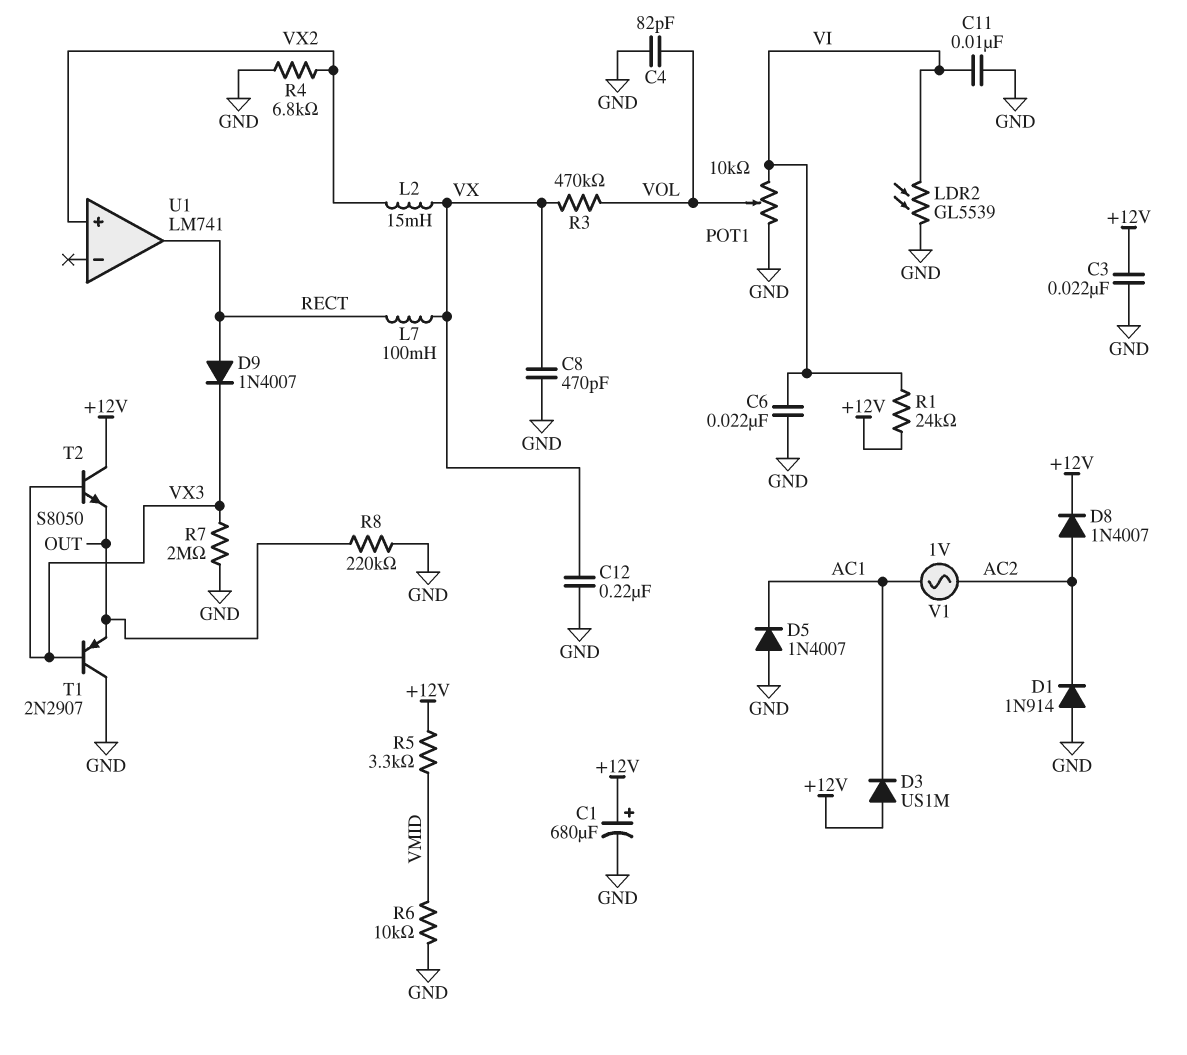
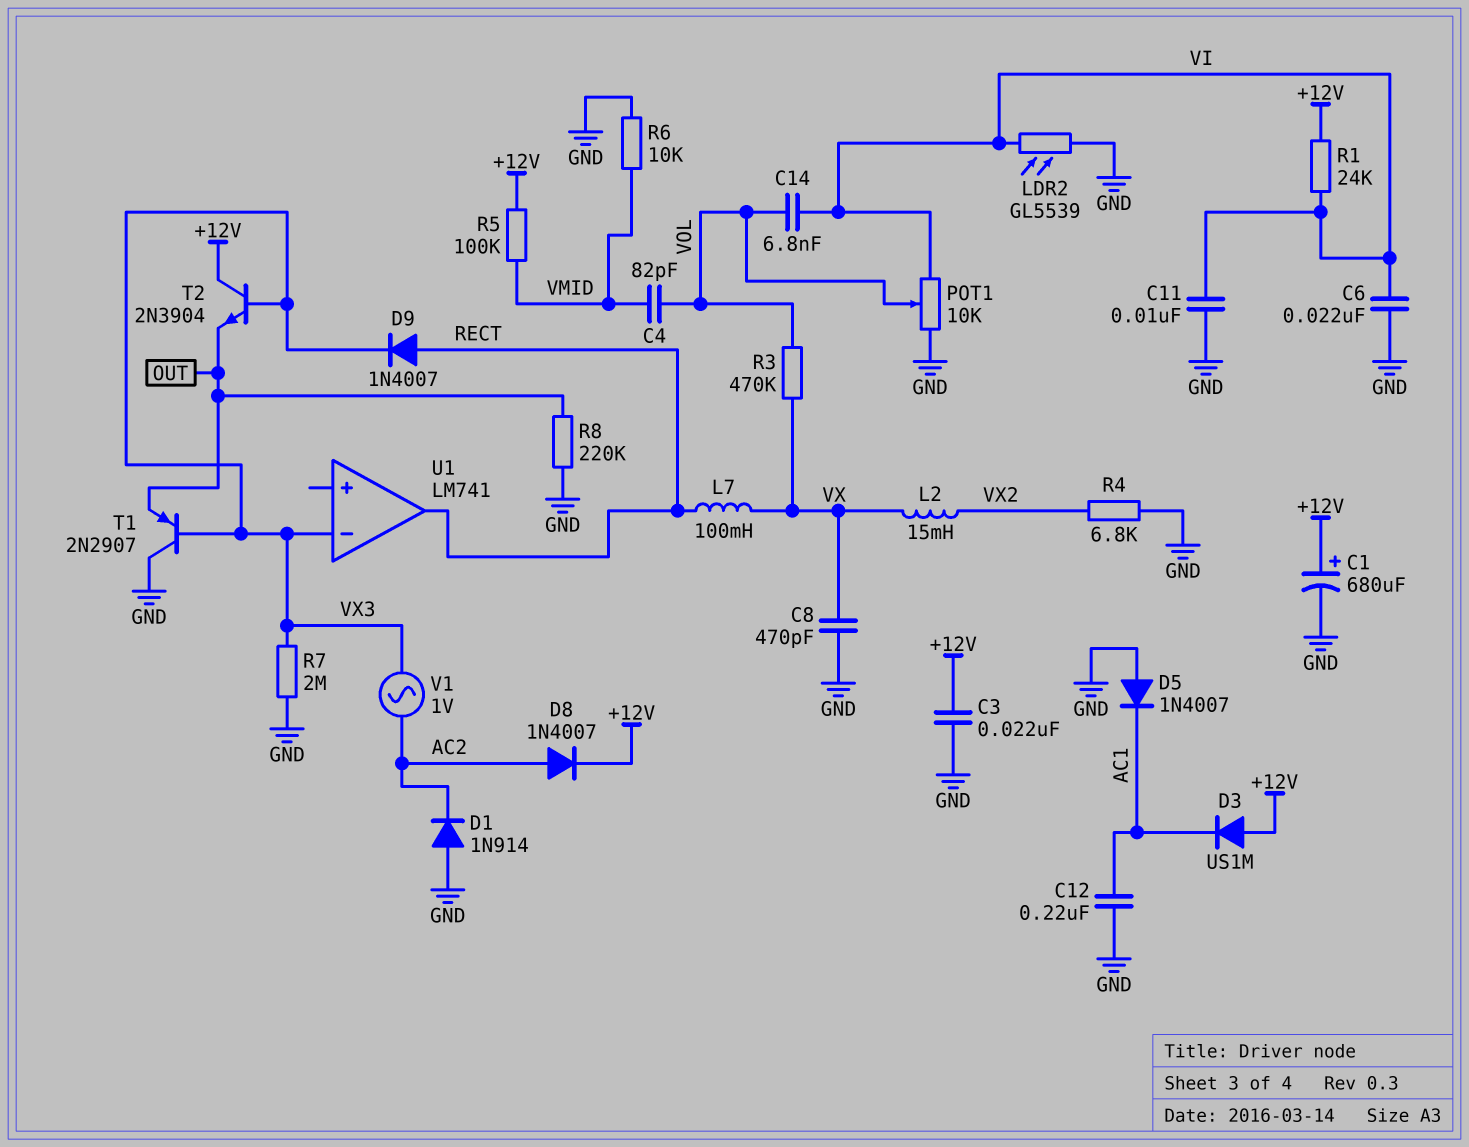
C4: 82pF (GND, VOL) -> 82pF (VMID, VOL)
C12: 220nF (GND, VX) -> 220nF (AC1, GND)
C14: none -> 6.8nF (VI, VOL)
R5: 3.3k (+12V, VMID) -> 100k (+12V, VMID)
T2: NPN S8050 (B VX3, C +12V, E OUT) -> NPN 2N3904 (B VX3, C +12V, E OUT)
U1 pin in+: VX2 -> none
U1 pin in-: none -> VX3
V1: AC 1V (AC1, AC2) -> AC 1V (AC2, VX3)

